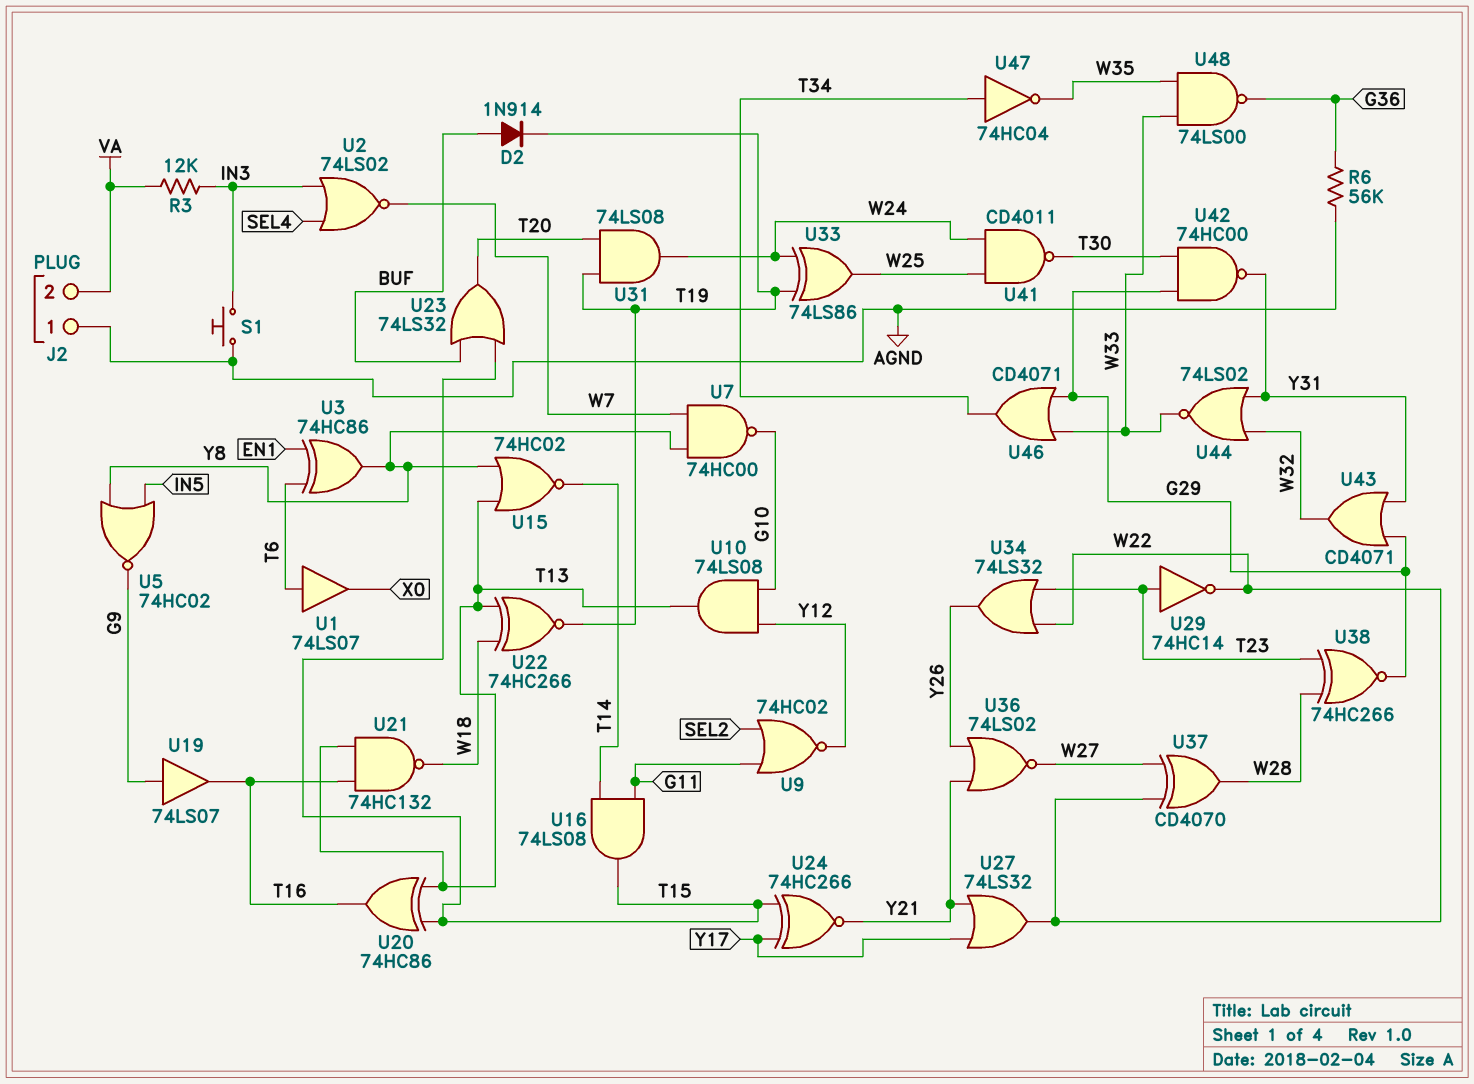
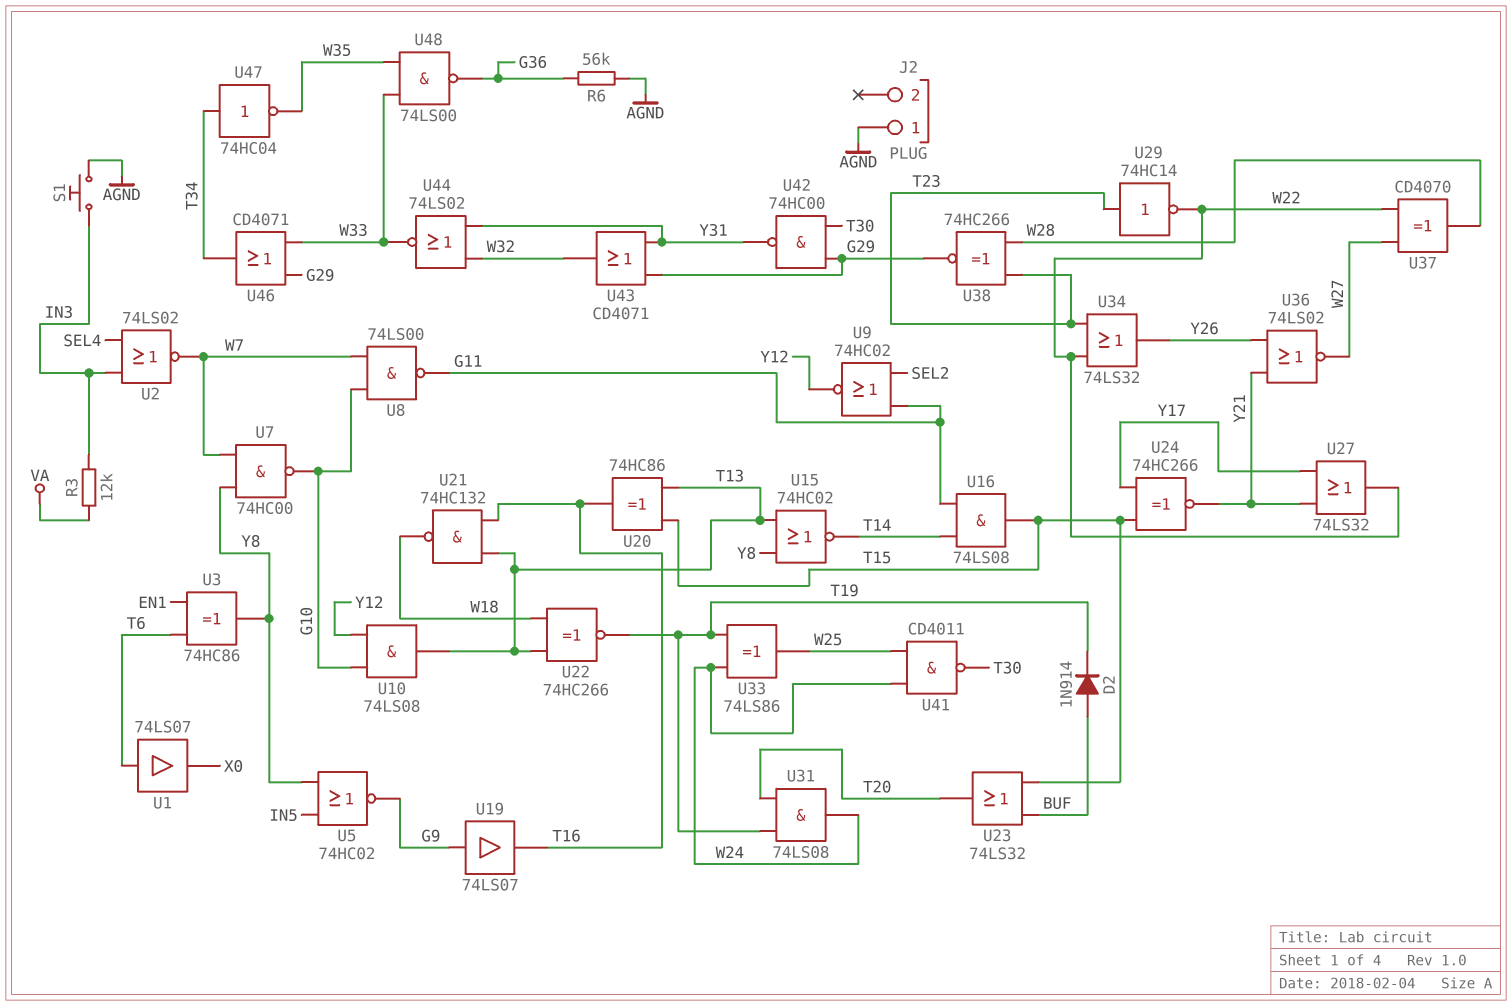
J2 pin 2: VA -> none
U8: none -> NAND 74LS00 (in G10, in W7, out G11)

